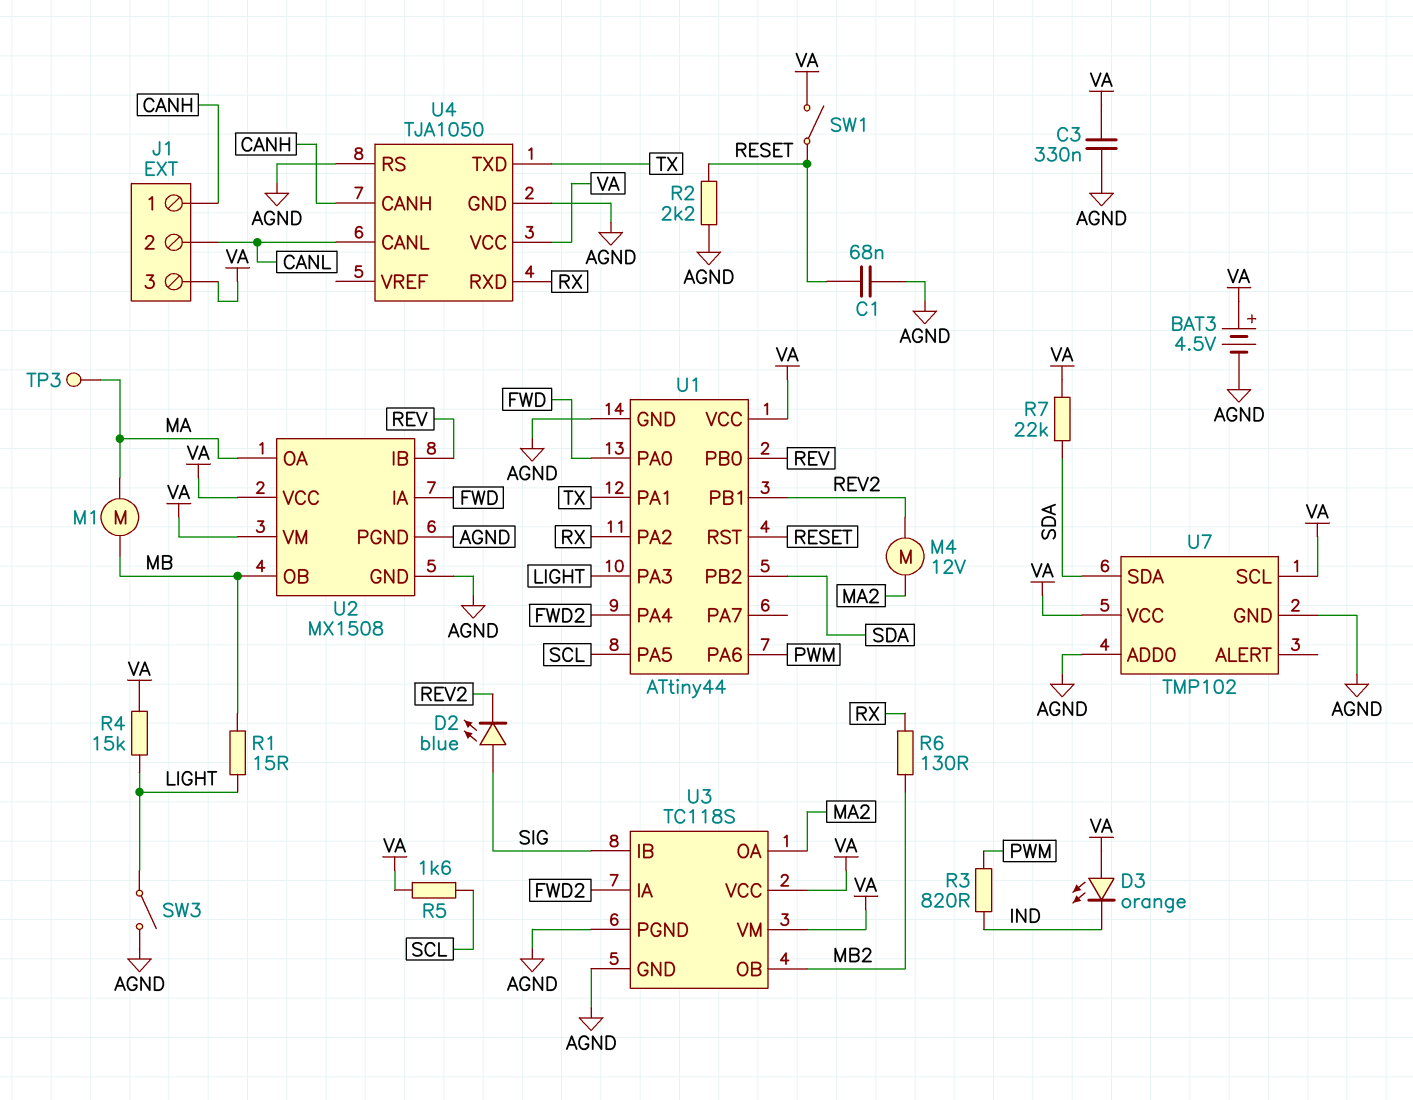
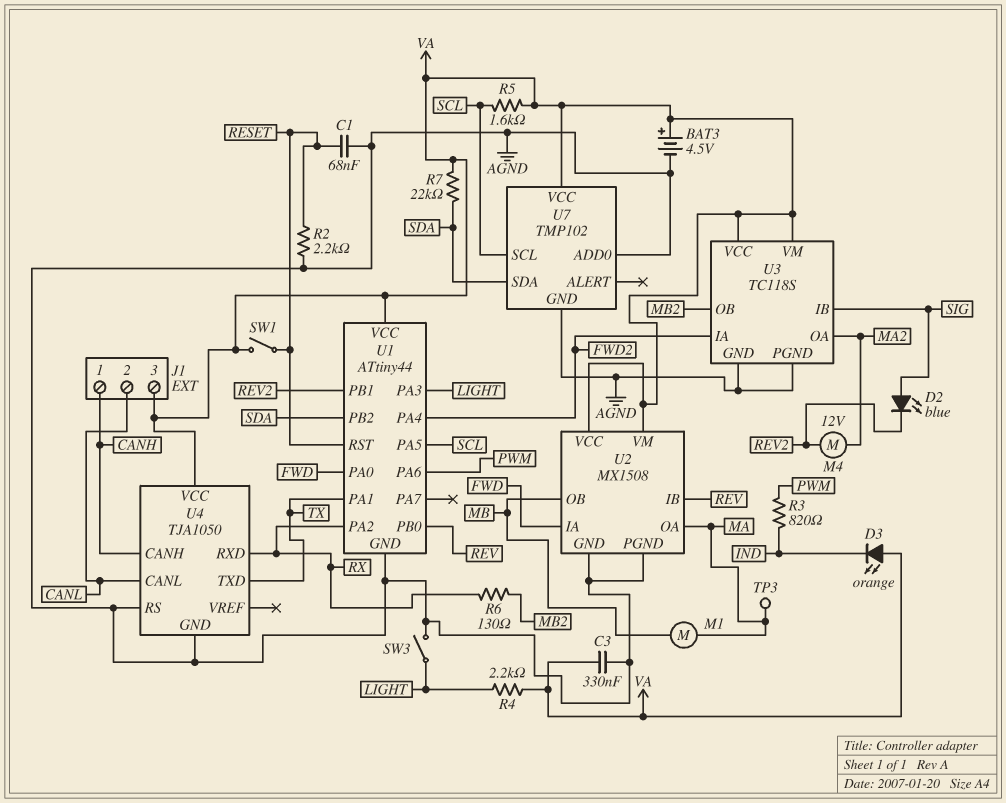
R1: 15 (LIGHT, MB) -> none
R4: 15k (LIGHT, VA) -> 2.2k (LIGHT, VA)
U7 pin SCL: VA -> SCL

